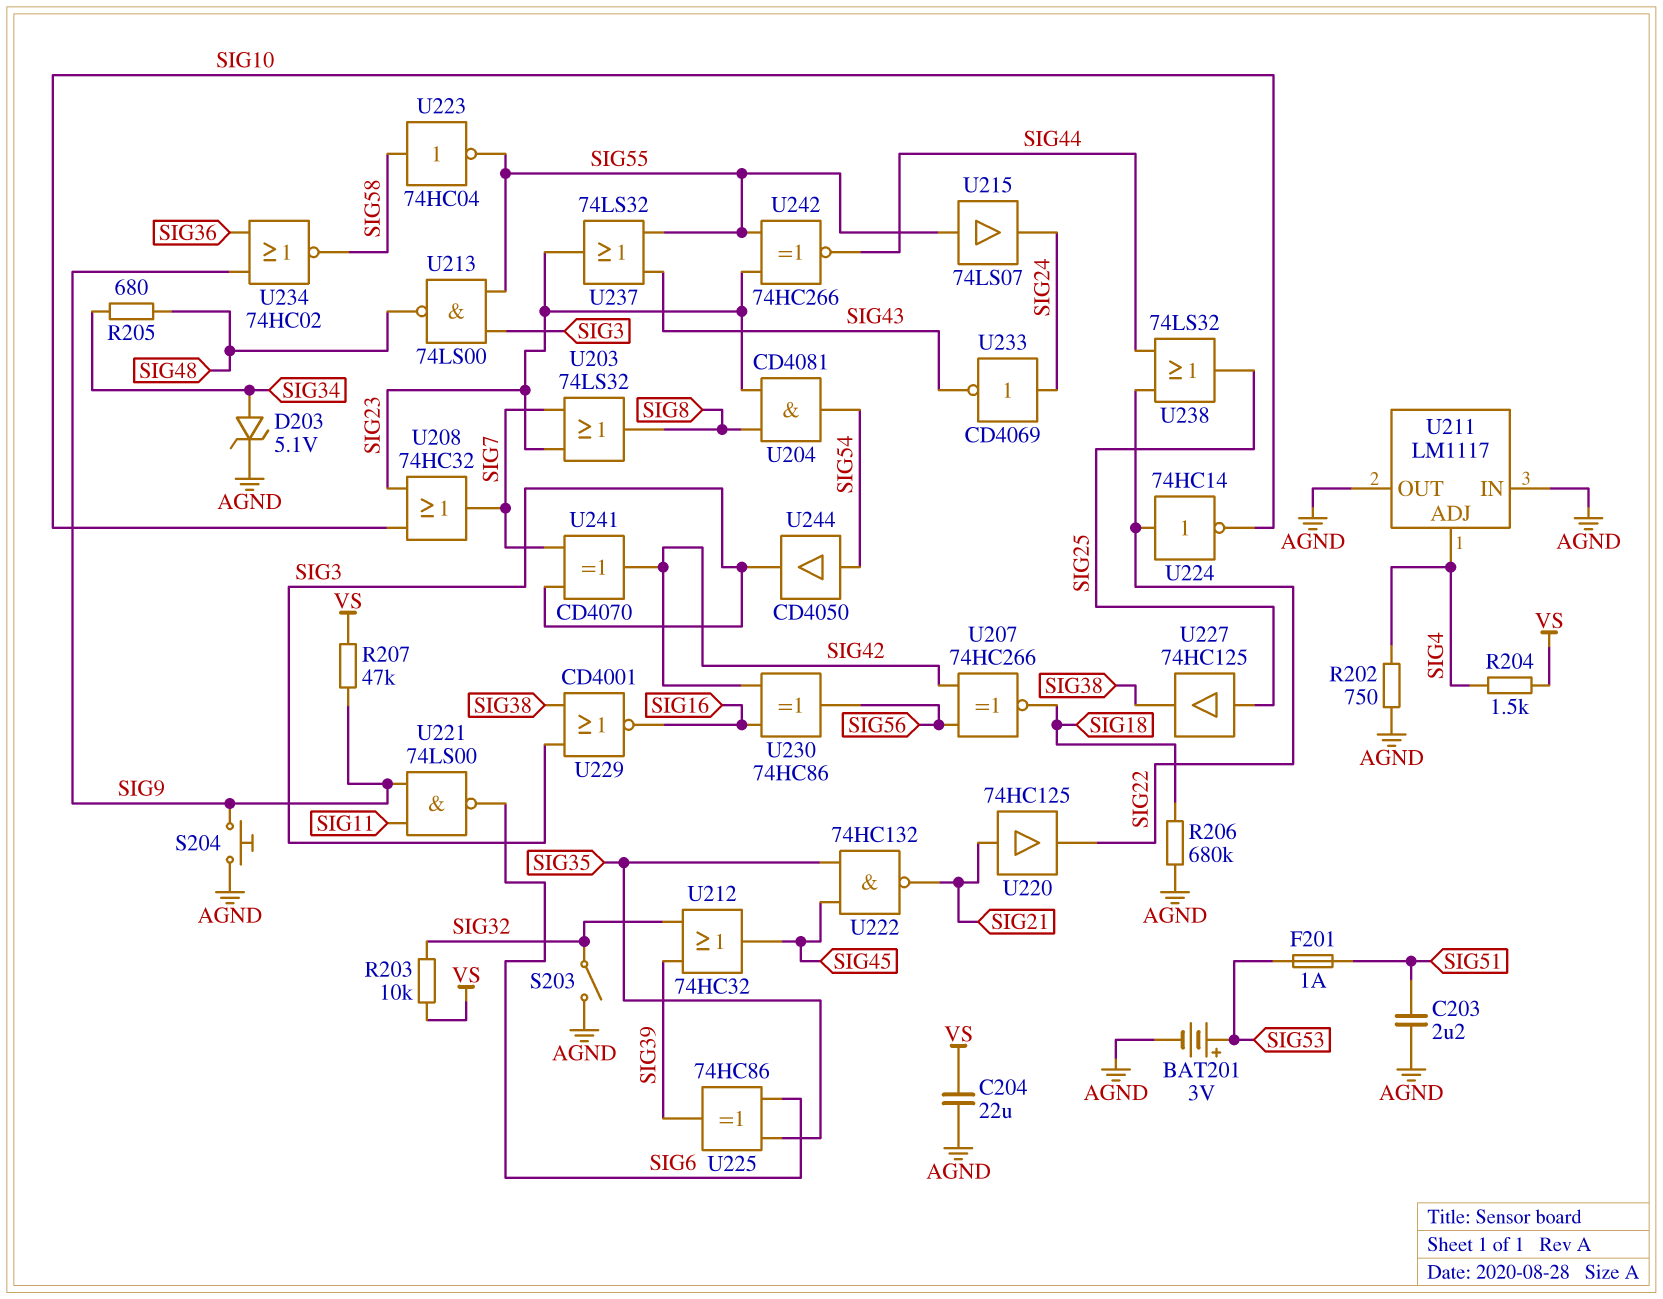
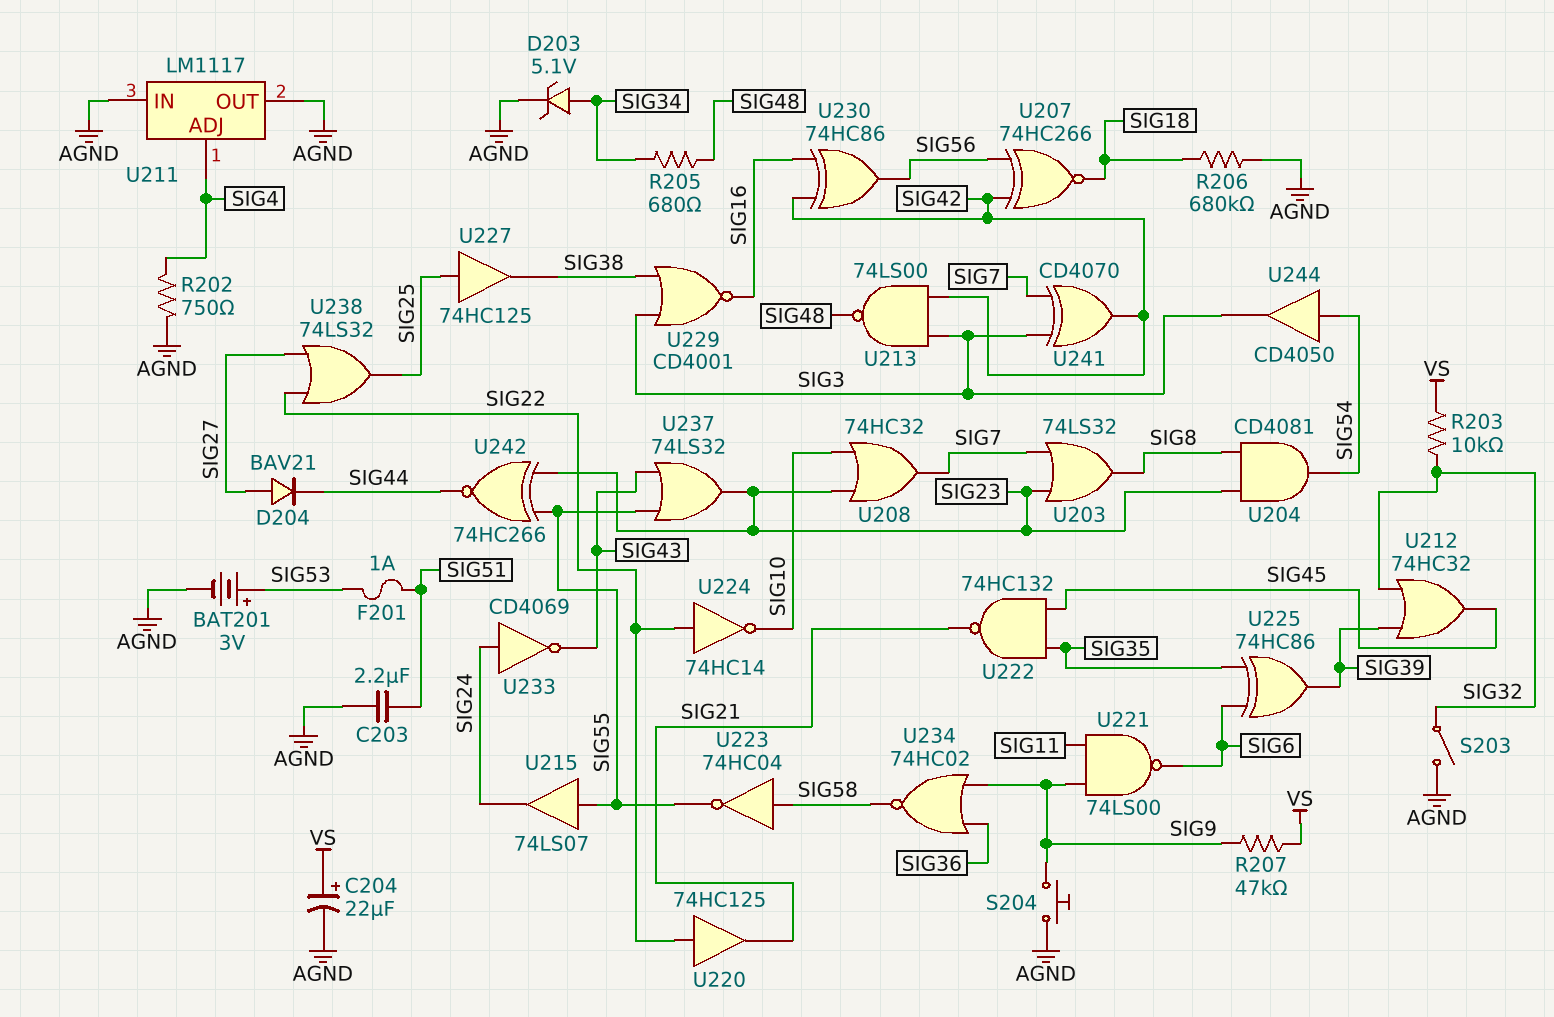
C204: 22uF (AGND, VS) -> 22uF (plus VS, minus AGND)
D204: none -> diode BAV21 (A SIG27, K SIG44)
R204: 1.5k (SIG4, VS) -> none
U213: NAND 74LS00 (in SIG3, in SIG55, out SIG48) -> NAND 74LS00 (in SIG3, in SIG42, out SIG48)
U220: buffer 74HC125 (in SIG21, out SIG22) -> buffer 74HC125 (in SIG22, out SIG21)
U238: OR 74LS32 (in SIG22, in SIG44, out SIG25) -> OR 74LS32 (in SIG22, in SIG27, out SIG25)

